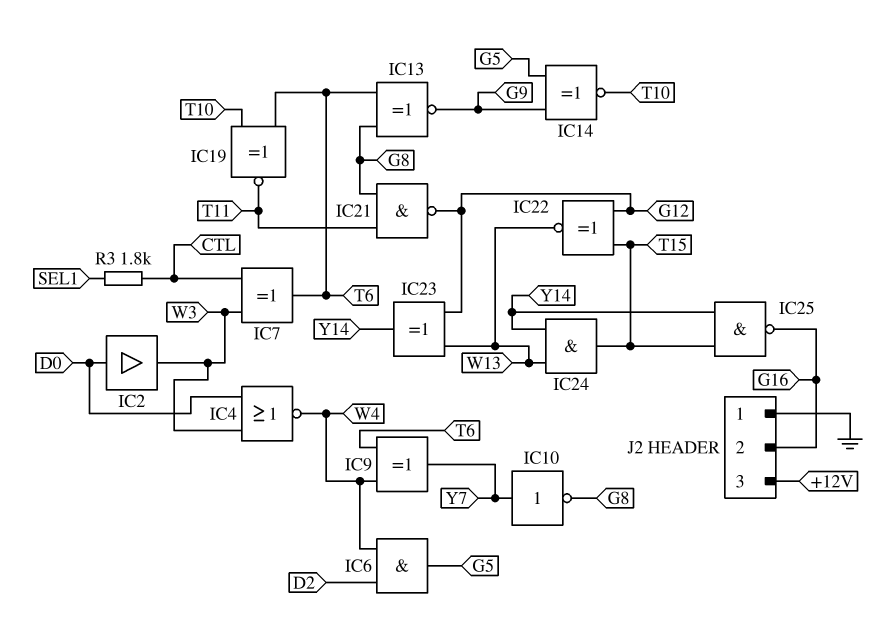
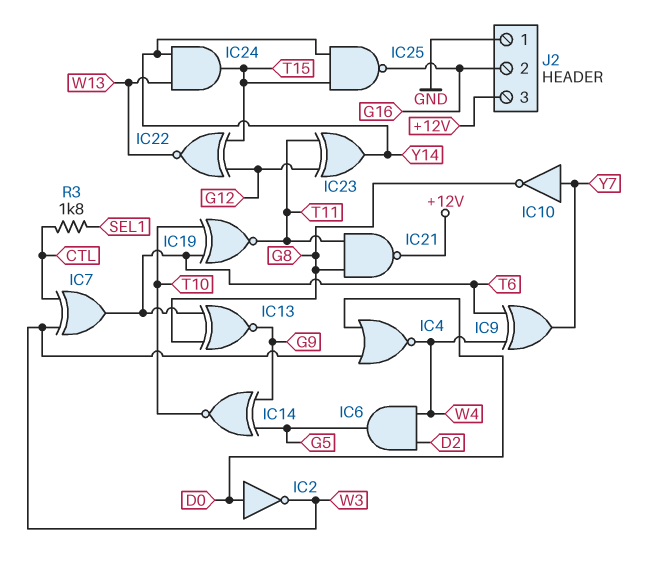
IC2: buffer (in D0, out W3) -> NOT (in D0, out W3)
IC21: NAND (in G8, in T11, out G12) -> NAND (in G8, in T11, out +12V)
IC23: XOR (in G12, in W13, out Y14) -> XOR (in G12, in T11, out Y14)

